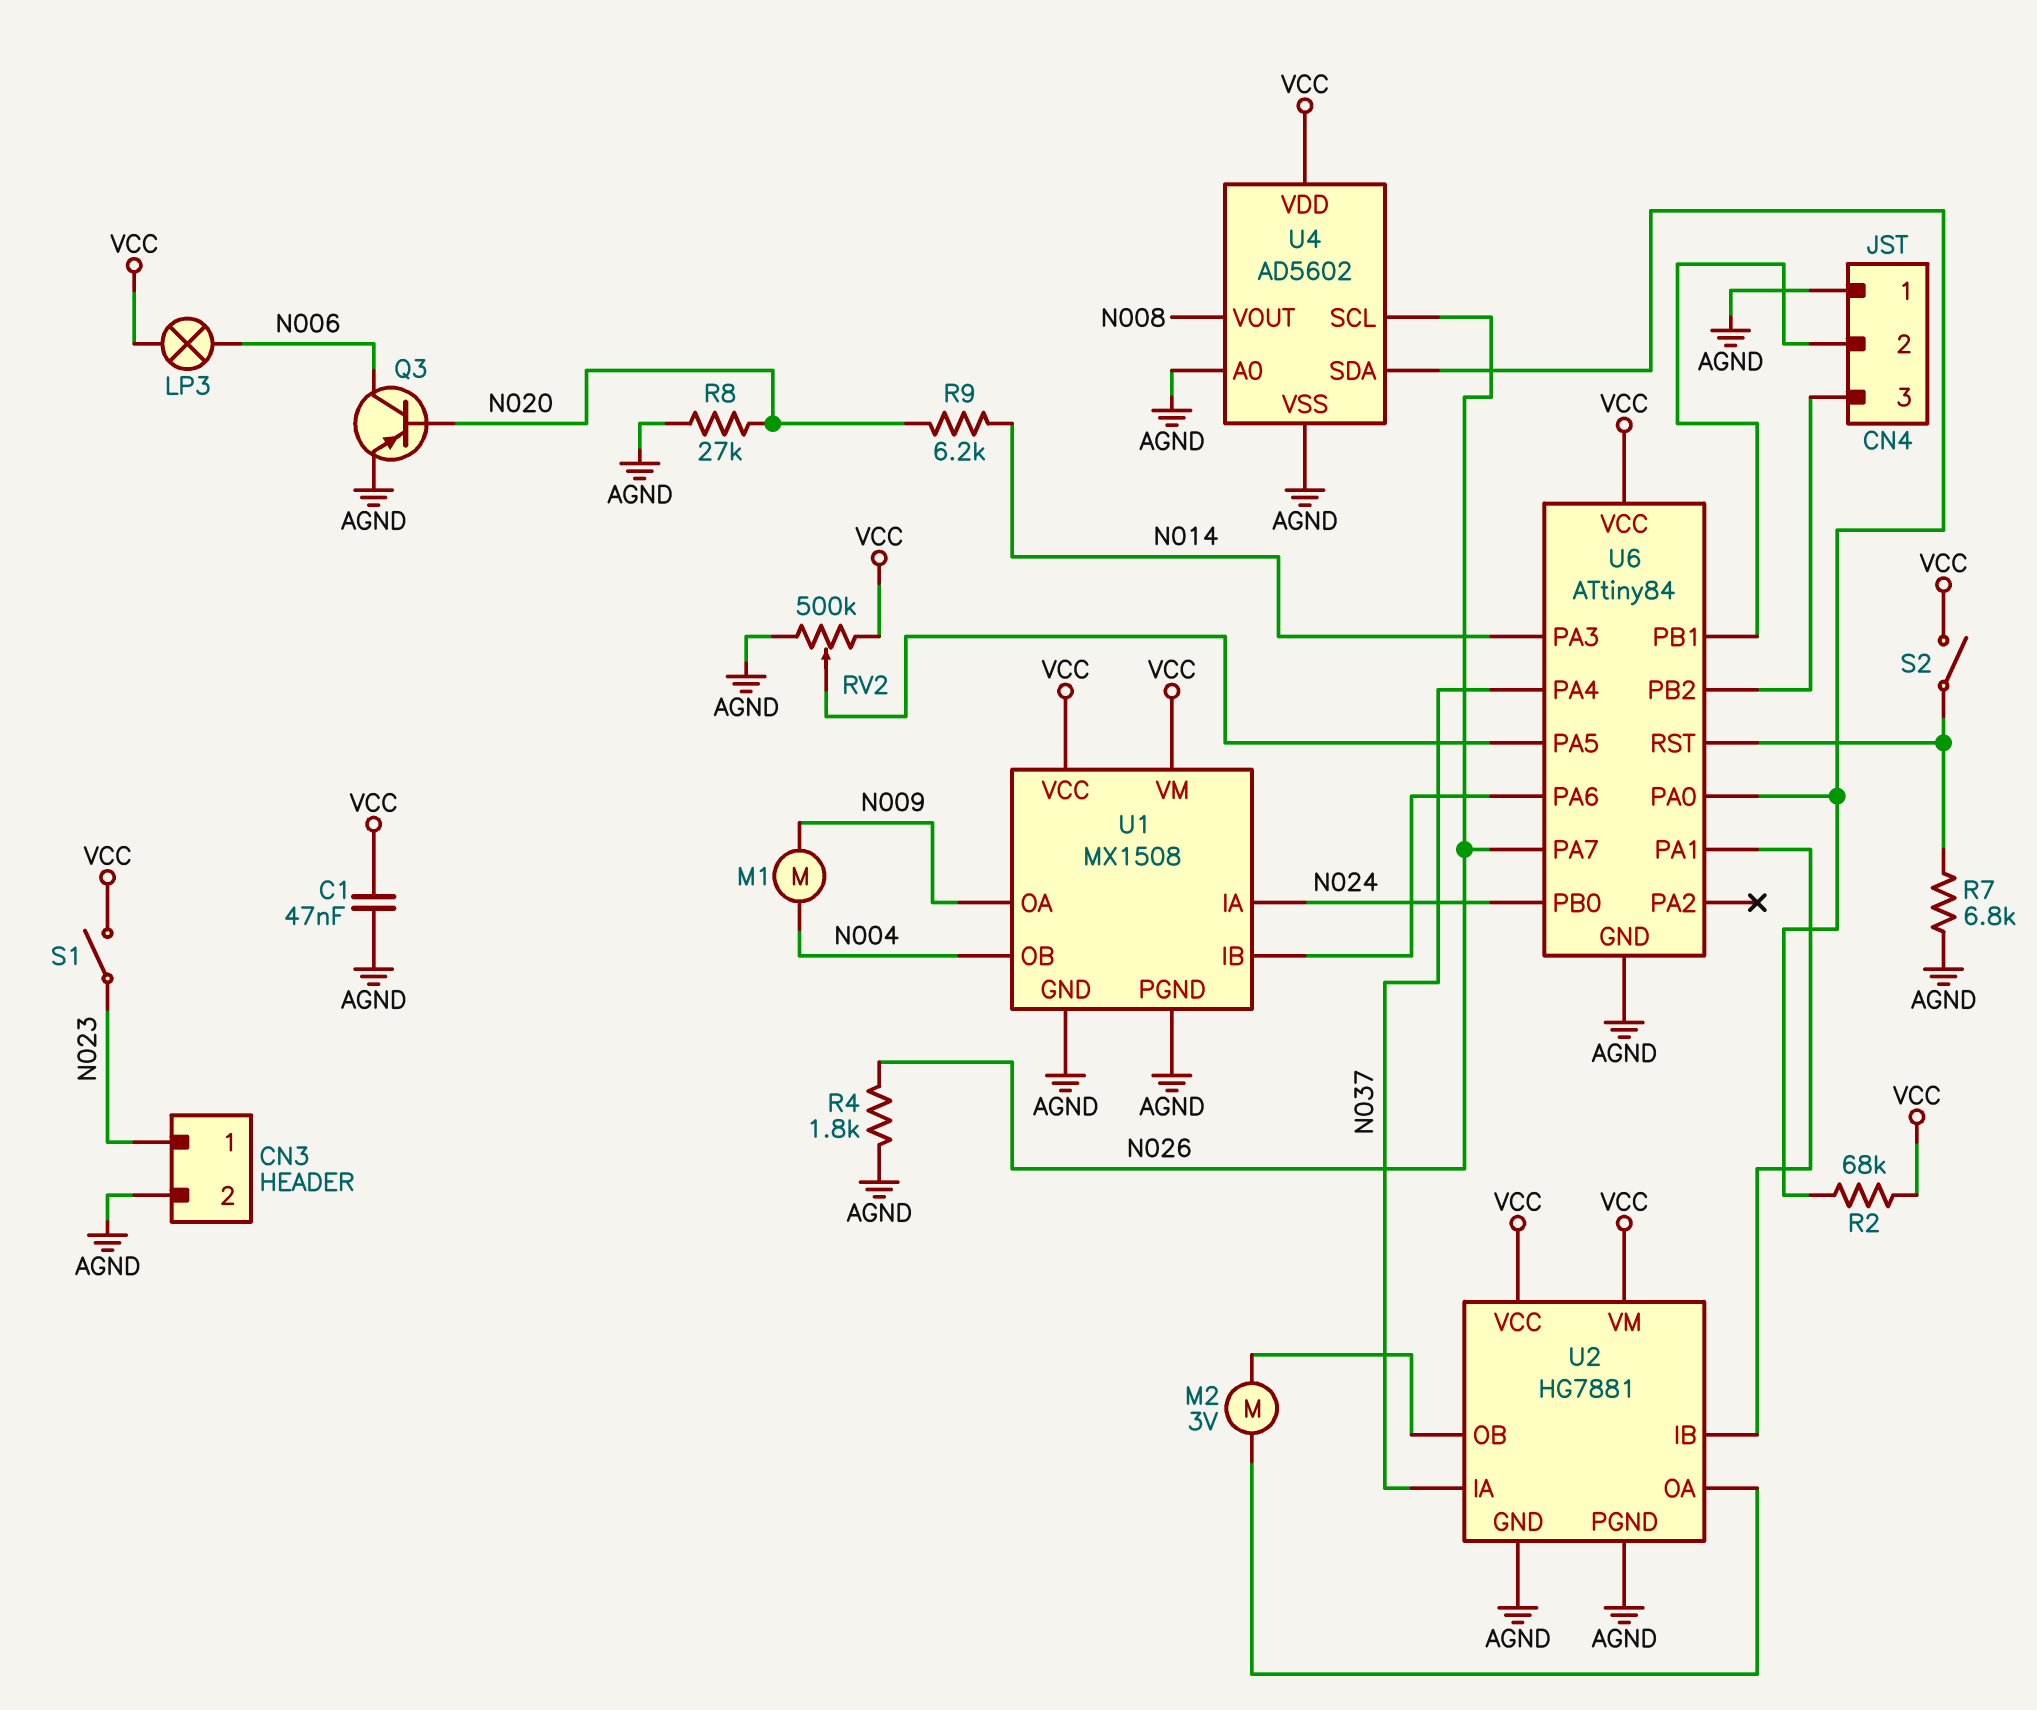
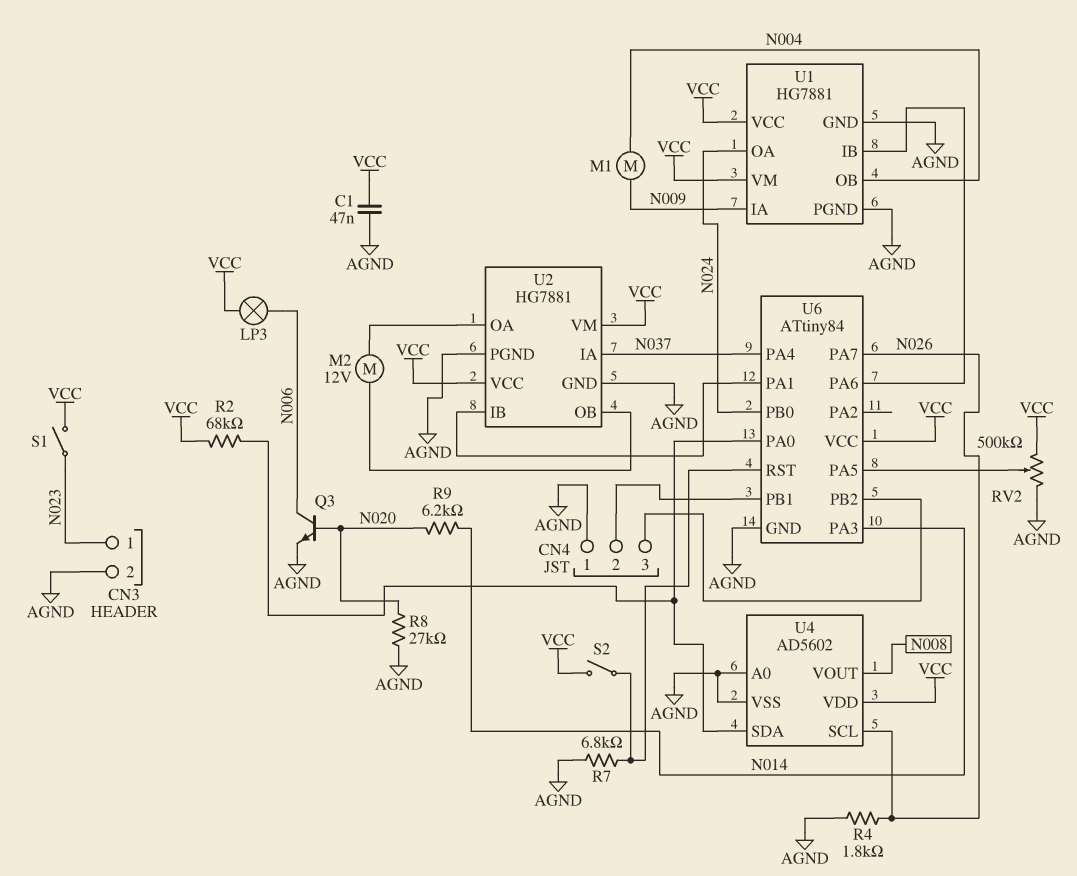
M2: motor 3V (U2/OA, U2/OB) -> motor 12V (U2/OA, U2/OB)
Q3: PNP (B N020, C N006, E AGND) -> NPN (B N020, C N006, E AGND)
U1: MX1508 -> HG7881
U1 pin IA: N024 -> N009
U1 pin OA: N009 -> N024

